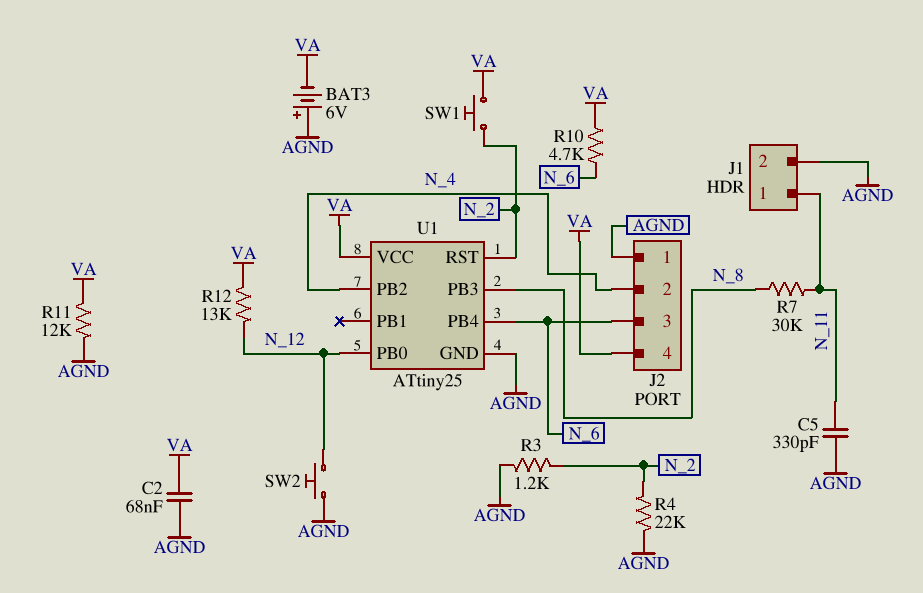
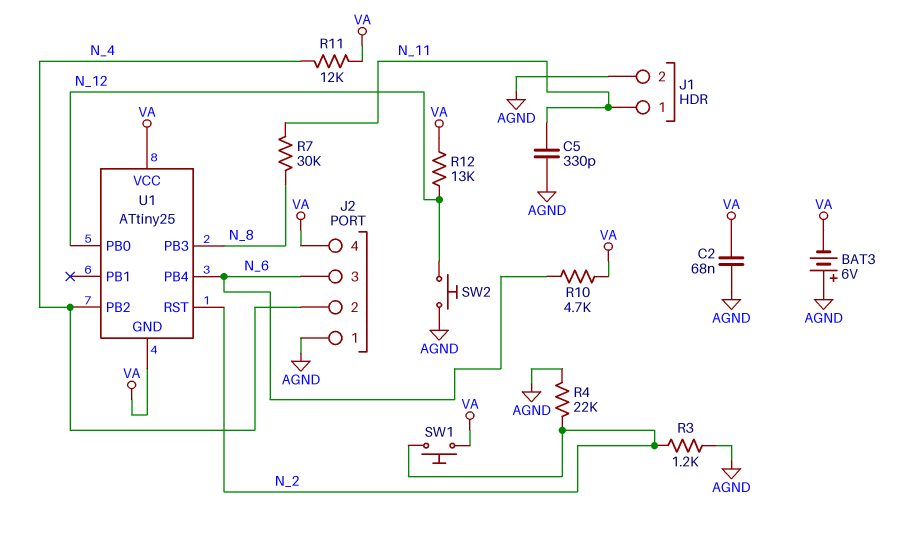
R11: 12k (AGND, VA) -> 12k (N_4, VA)
U1 pin GND: AGND -> VA

